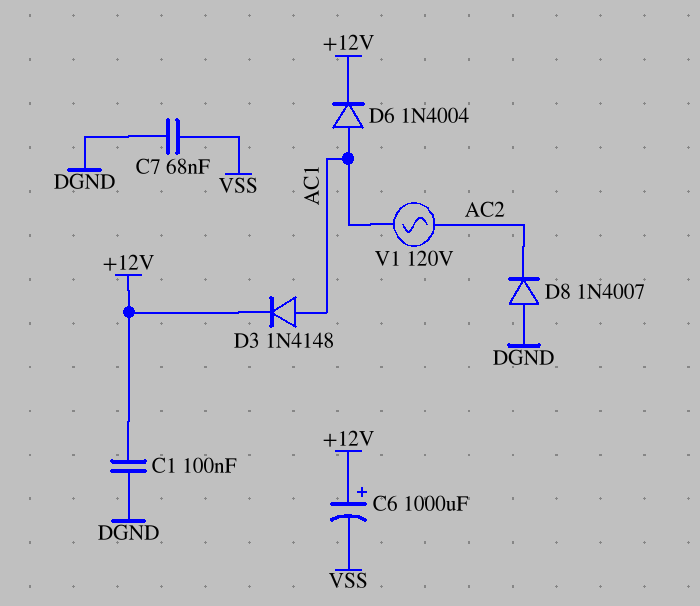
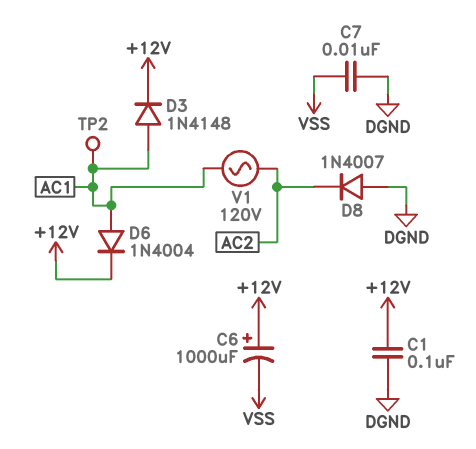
C7: 68nF (DGND, VSS) -> 10nF (DGND, VSS)
TP2: none -> test point (AC1)

